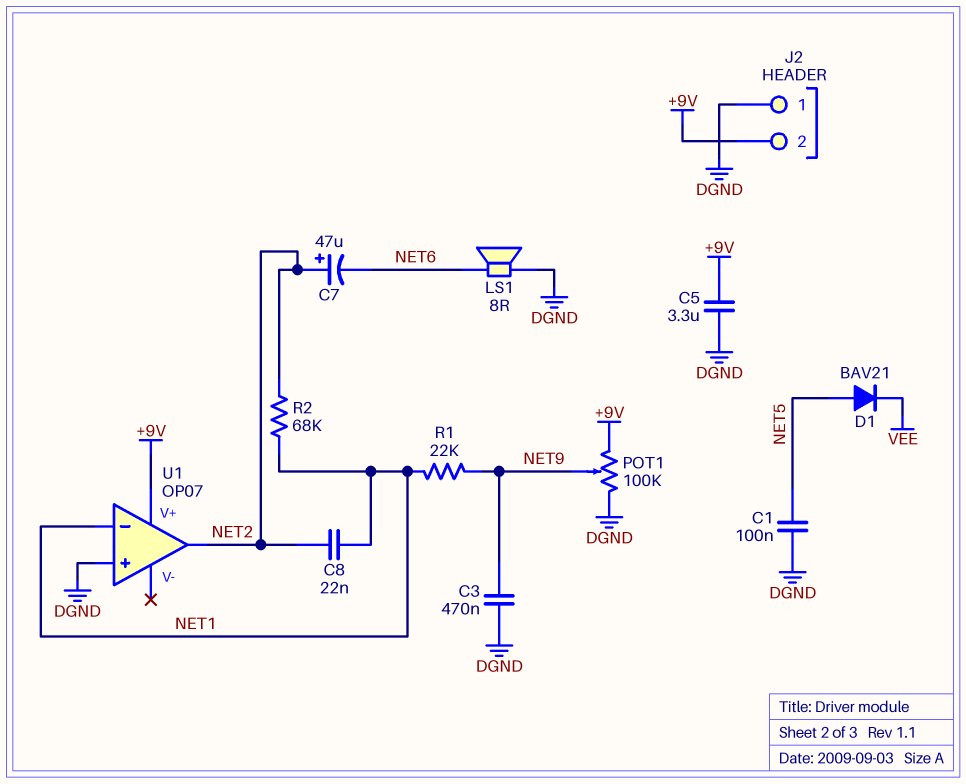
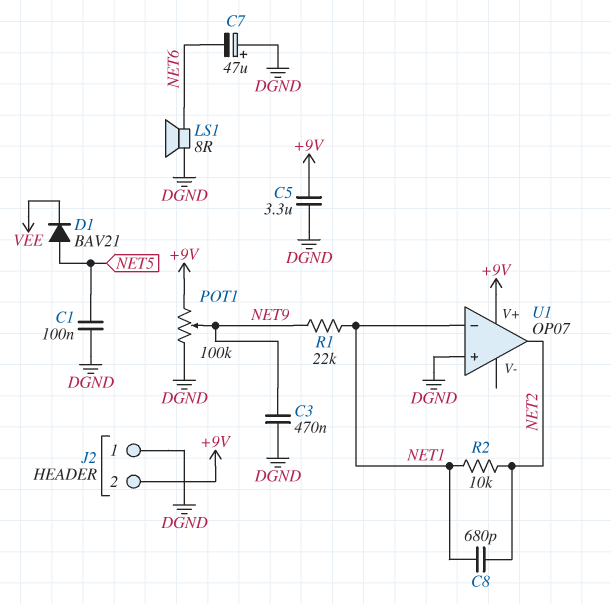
C7: 47uF (plus NET2, minus NET6) -> 47uF (plus DGND, minus NET6)
C8: 22nF (NET1, NET2) -> 680pF (NET1, NET2)
R2: 68k (NET1, NET2) -> 10k (NET1, NET2)

